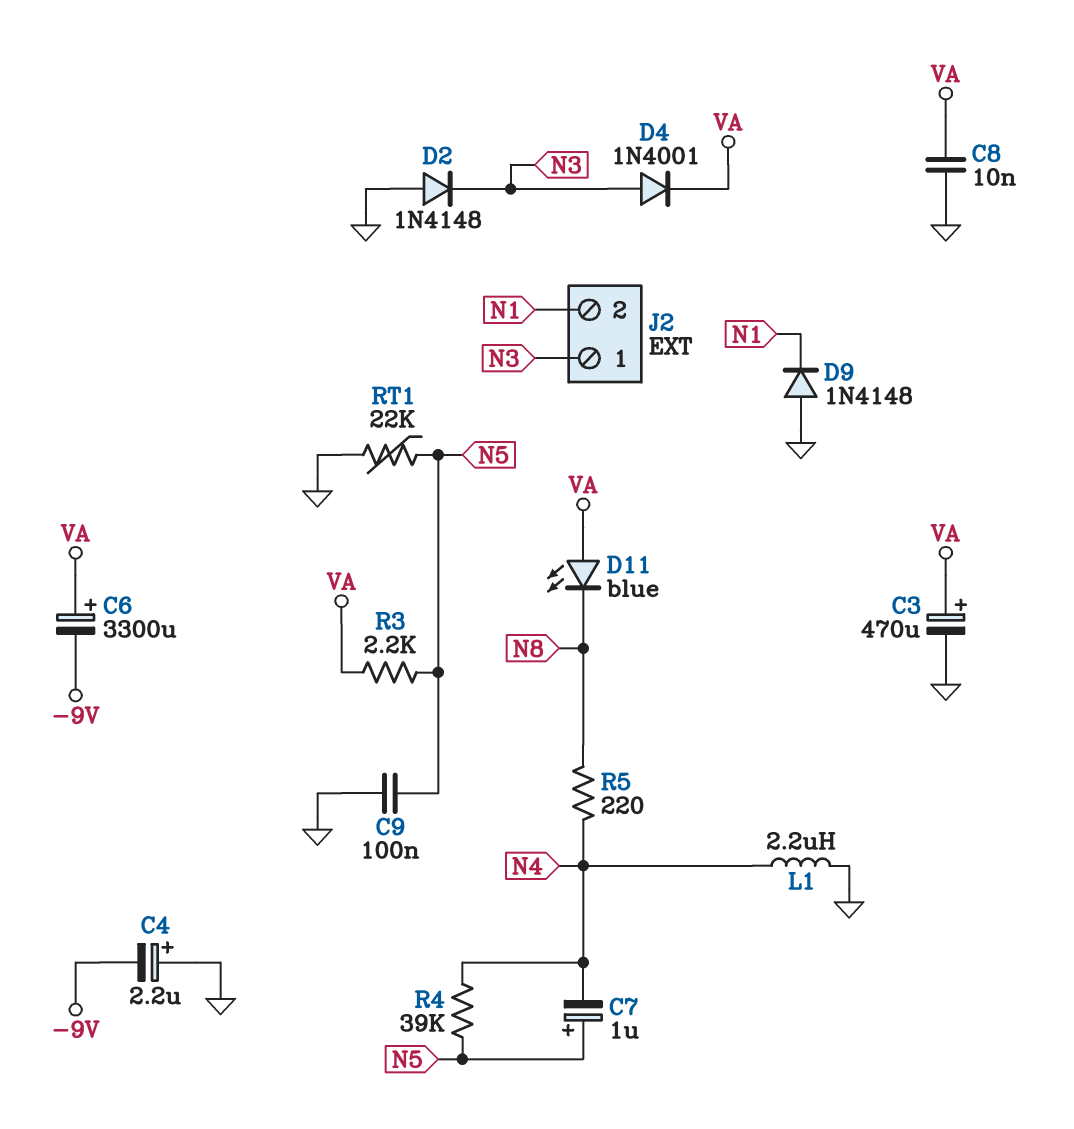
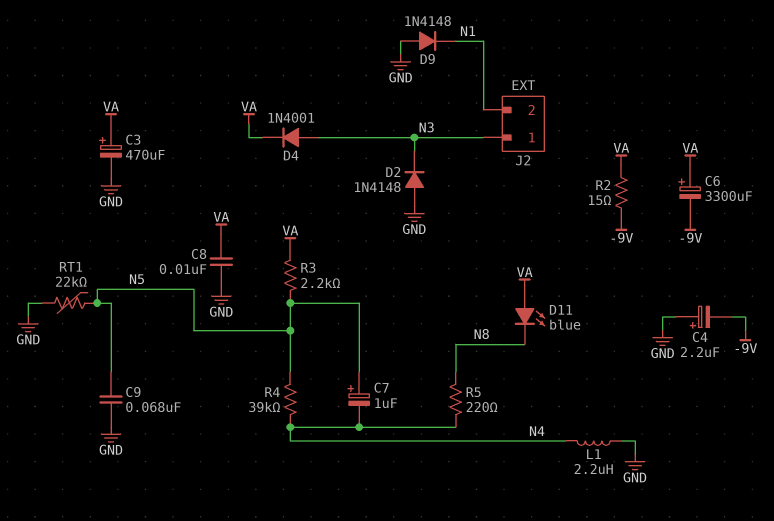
C9: 100nF (GND, N5) -> 68nF (GND, N5)
R2: none -> 15 (-9V, VA)

